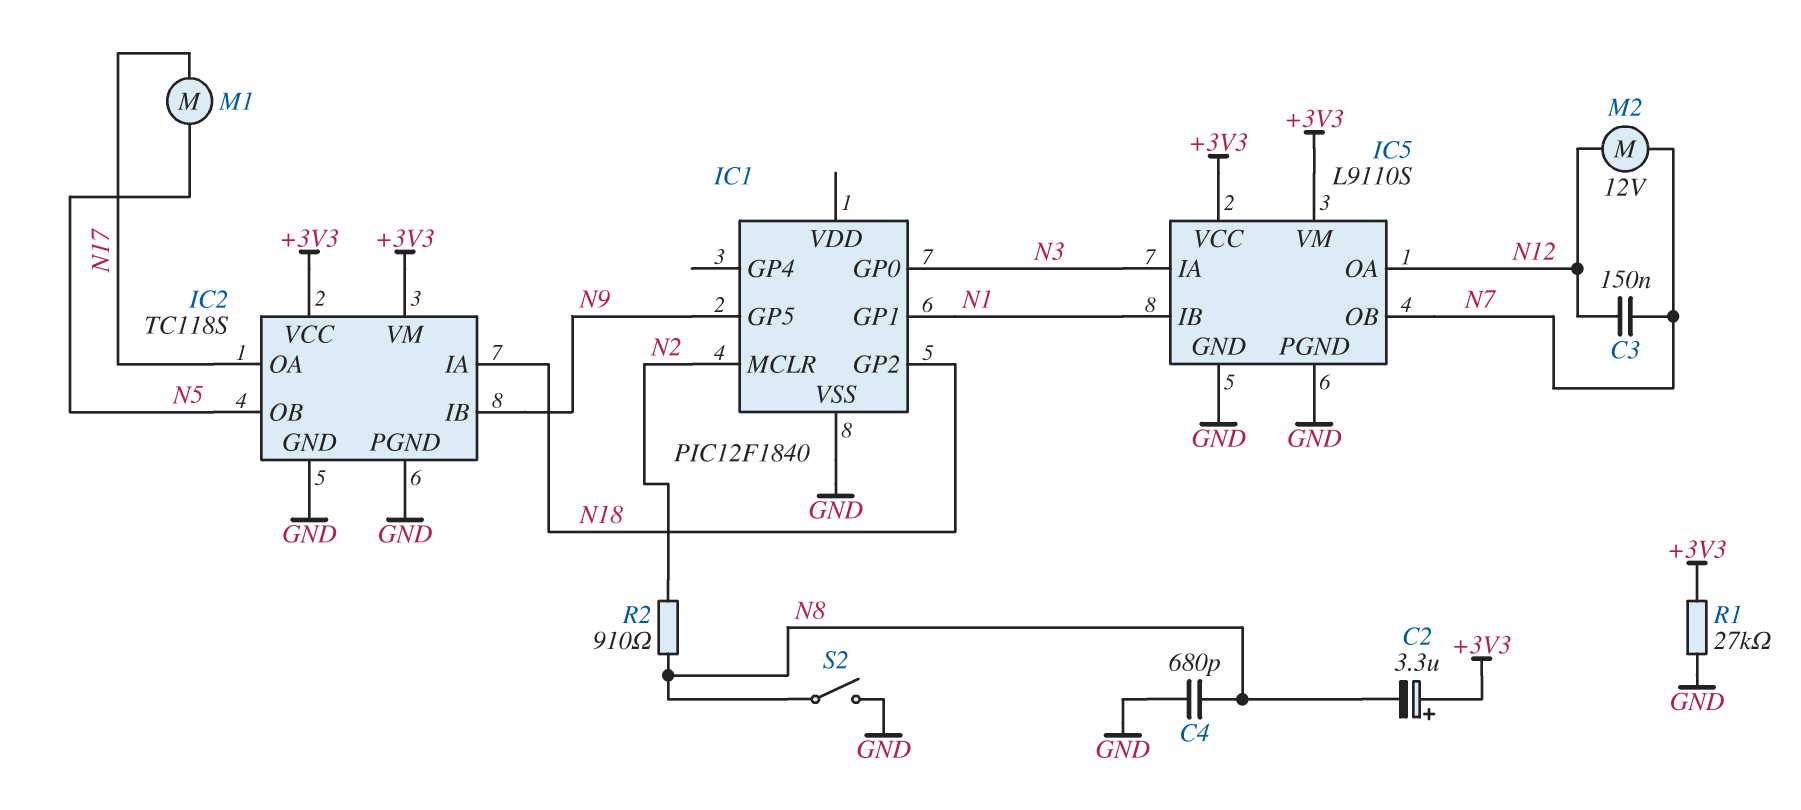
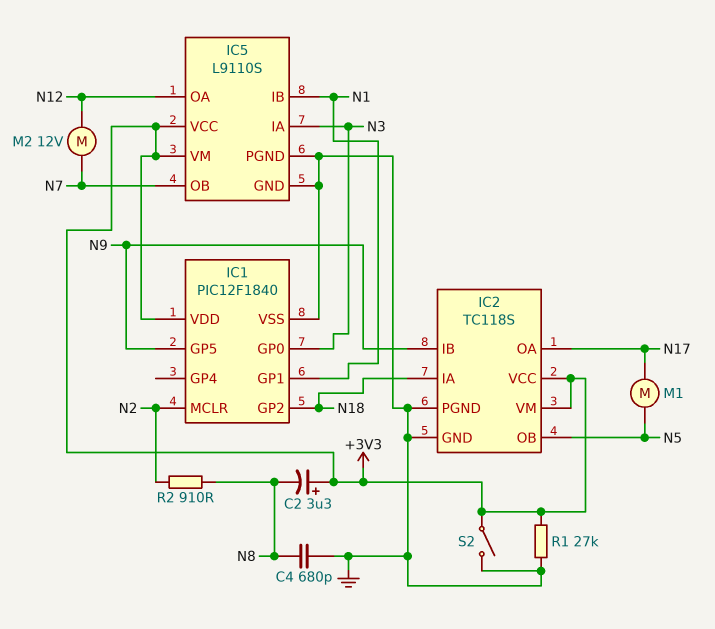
C3: 150nF (N7, N12) -> none
IC1 pin VDD: none -> +3V3
S2: switch (GND, N8) -> switch (+3V3, GND)

